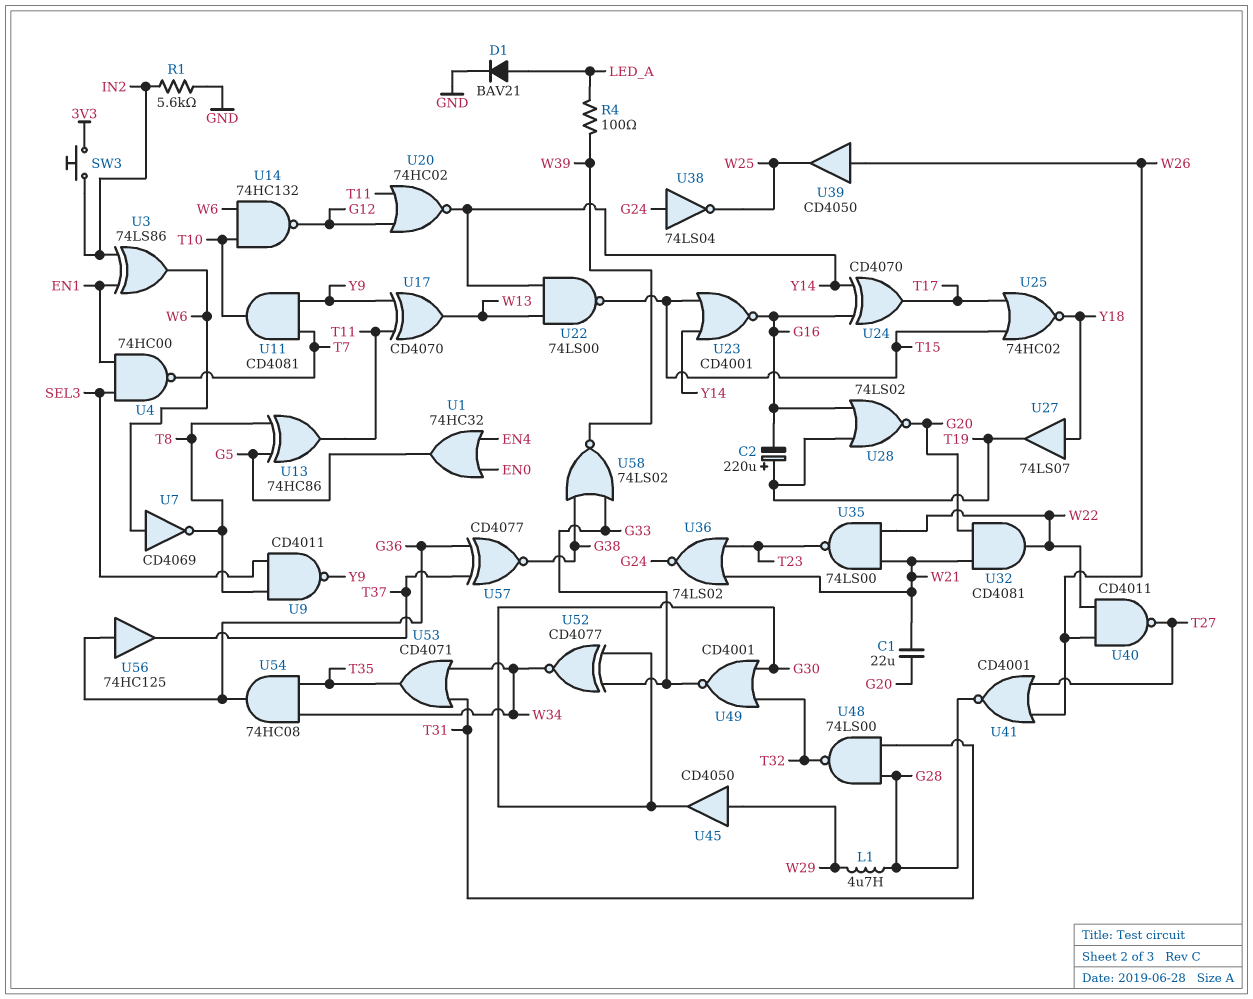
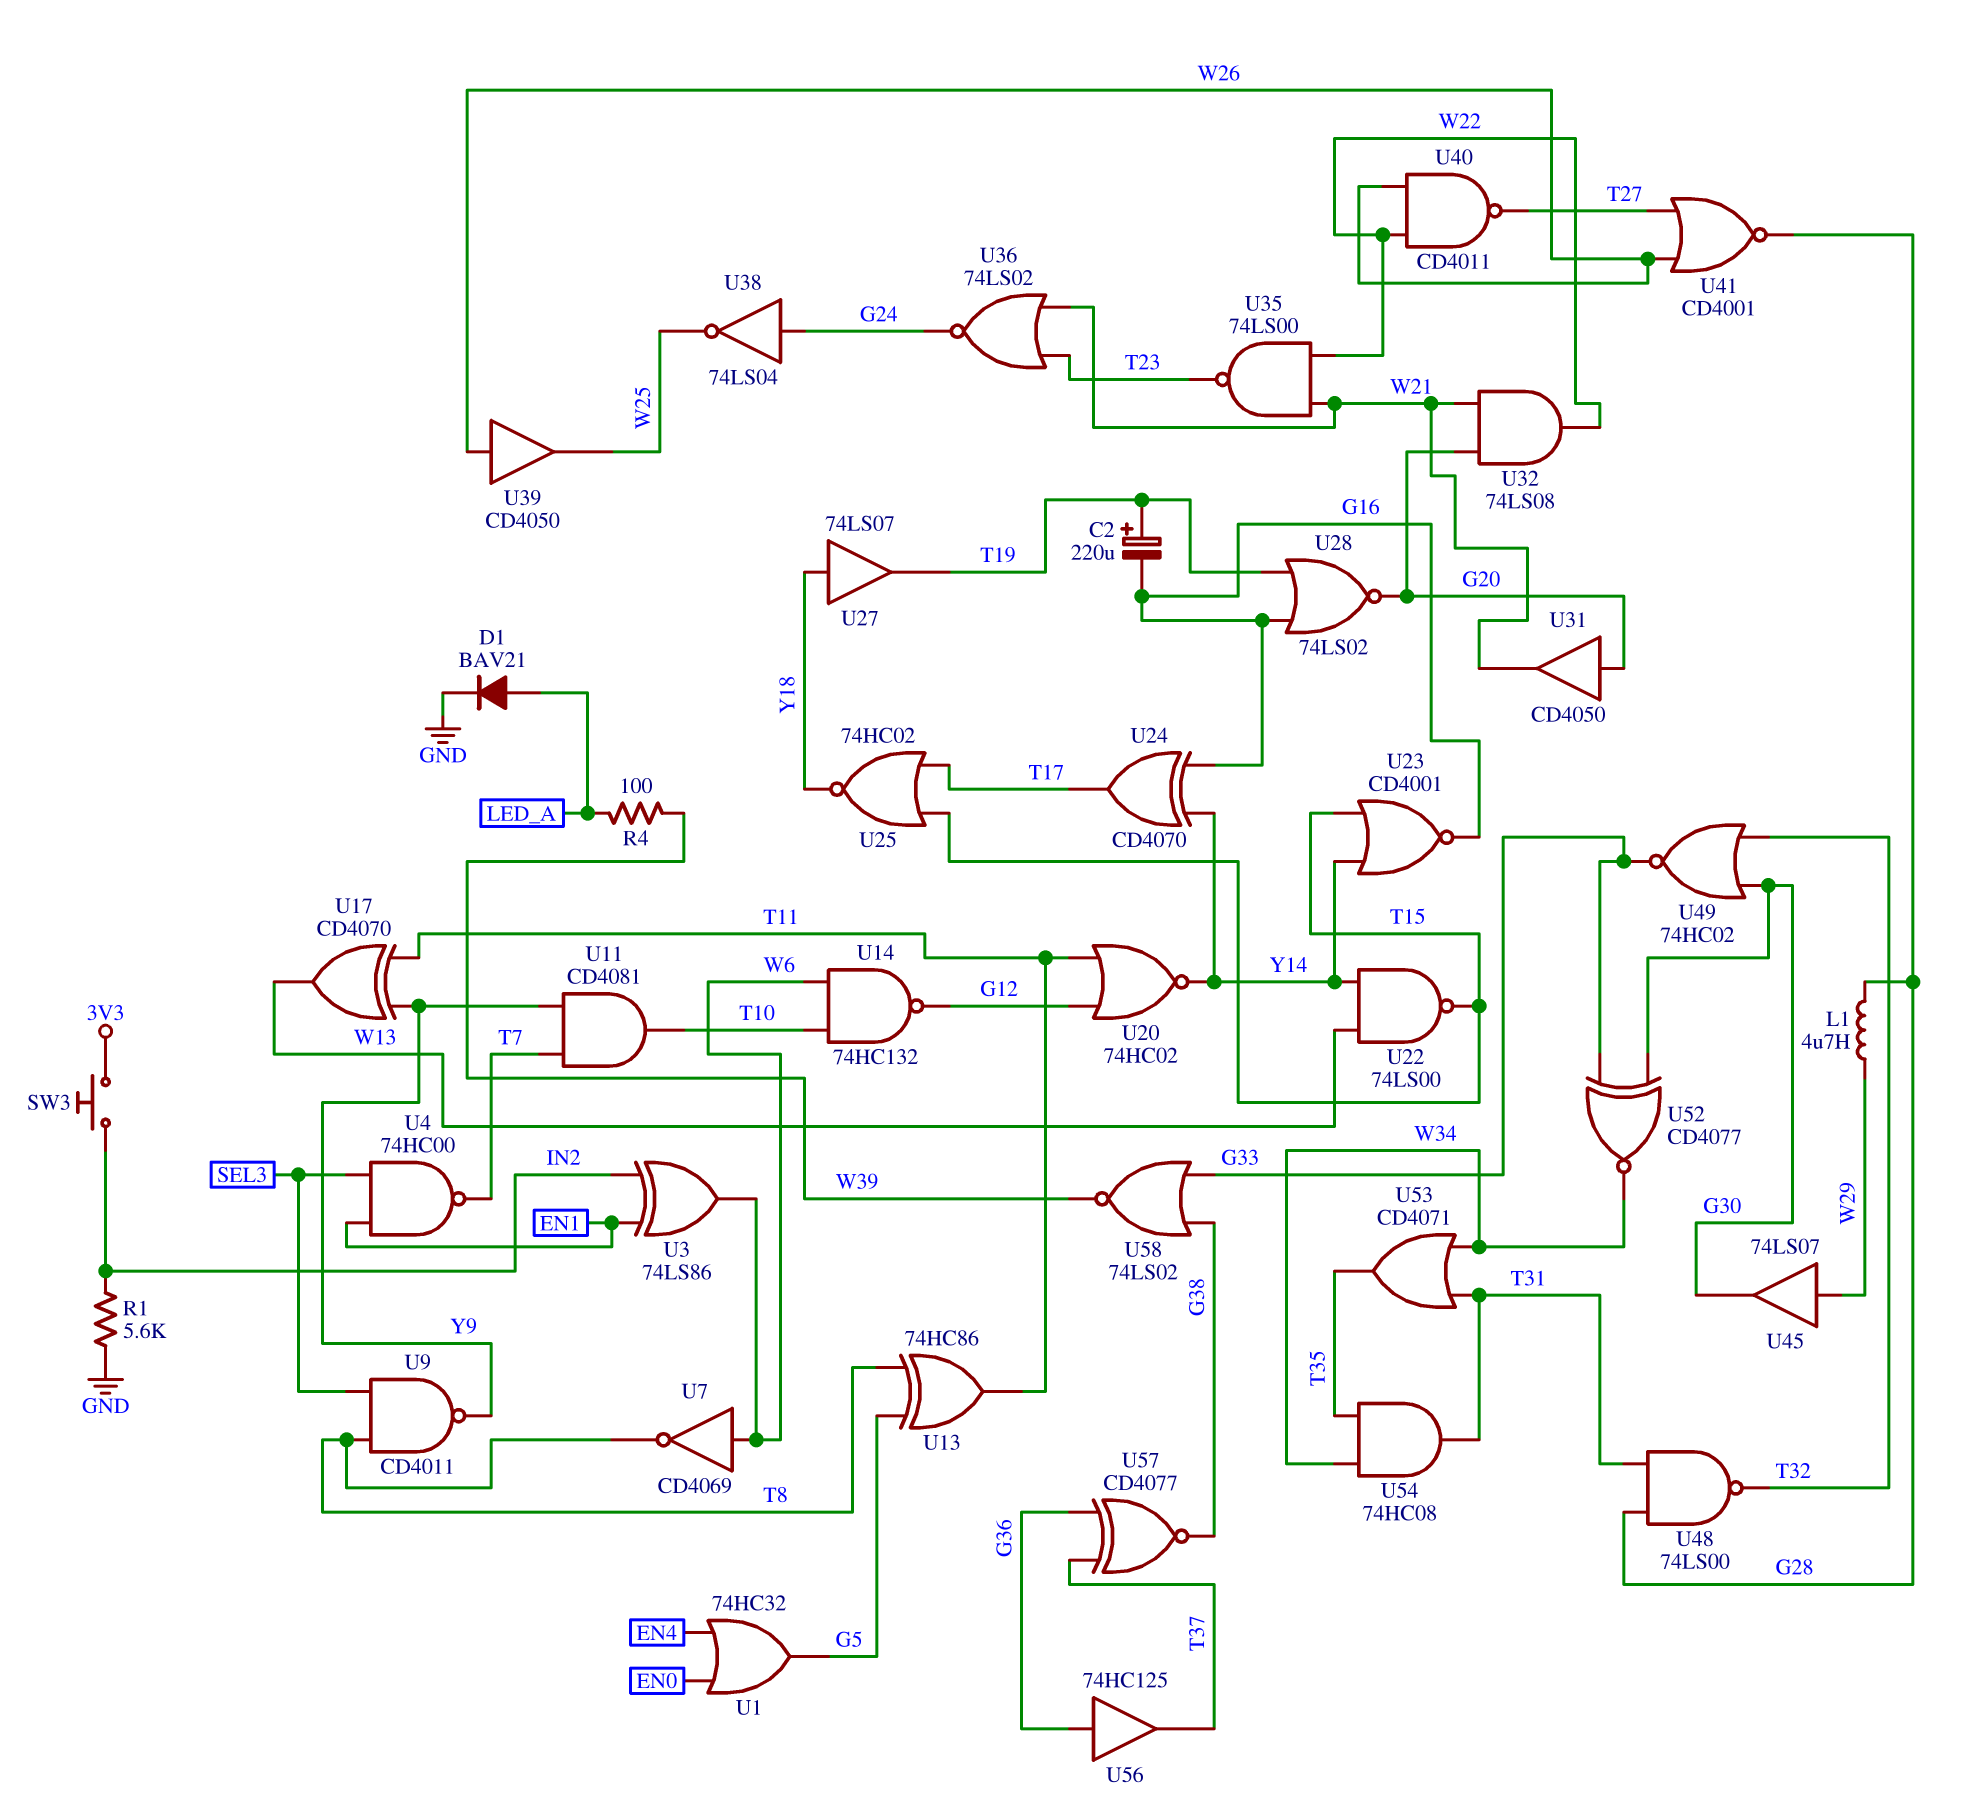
C1: 22uF (G20, W21) -> none
U31: none -> buffer CD4050 (in G20, out W21)
U32: AND CD4081 (in G20, in W21, out W22) -> AND 74LS08 (in G20, in W21, out W22)
U45: buffer CD4050 (in W29, out G30) -> buffer 74LS07 (in W29, out G30)
U49: NOR CD4001 (in G30, in T32, out G33) -> NOR 74HC02 (in G30, in T32, out G33)
U54: AND 74HC08 (in T35, in W34, out G36) -> AND 74HC08 (in T35, in W34, out T31)

